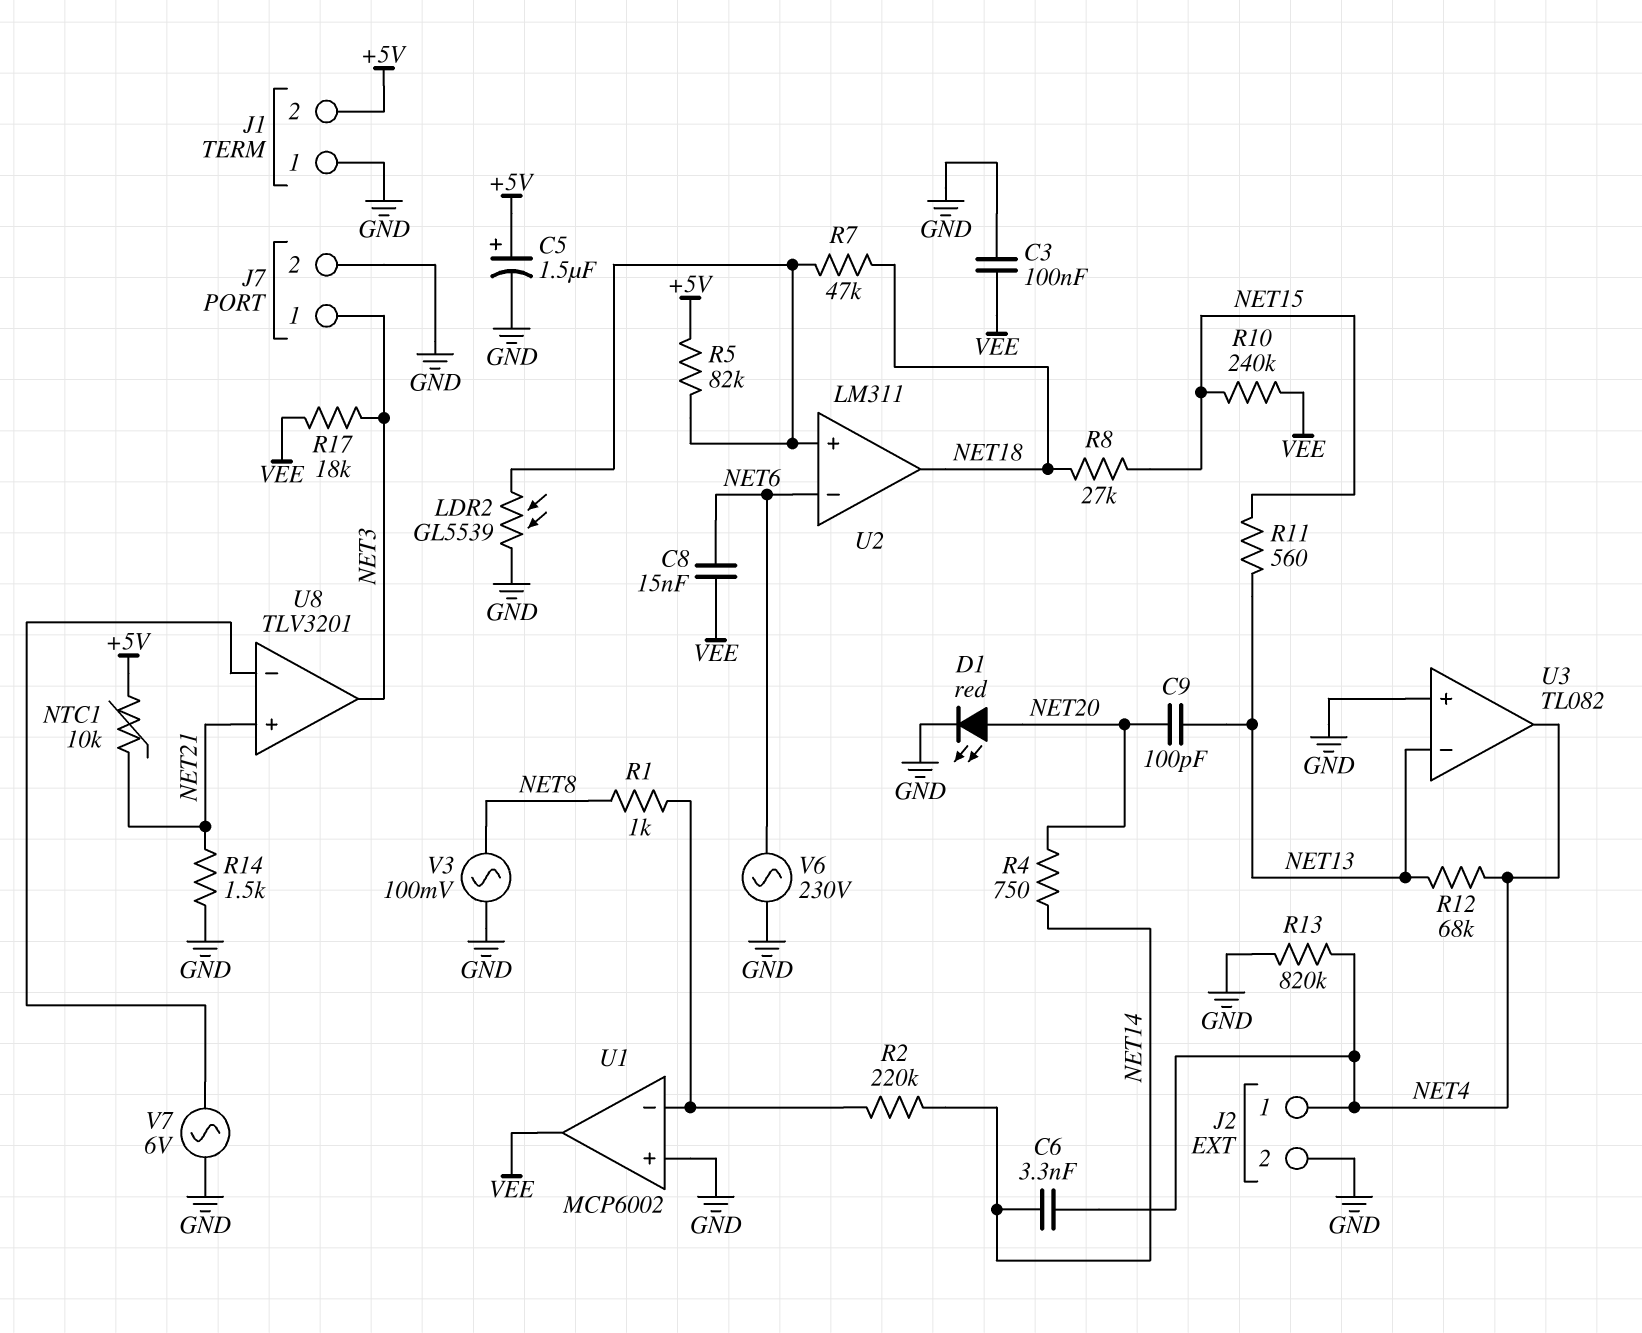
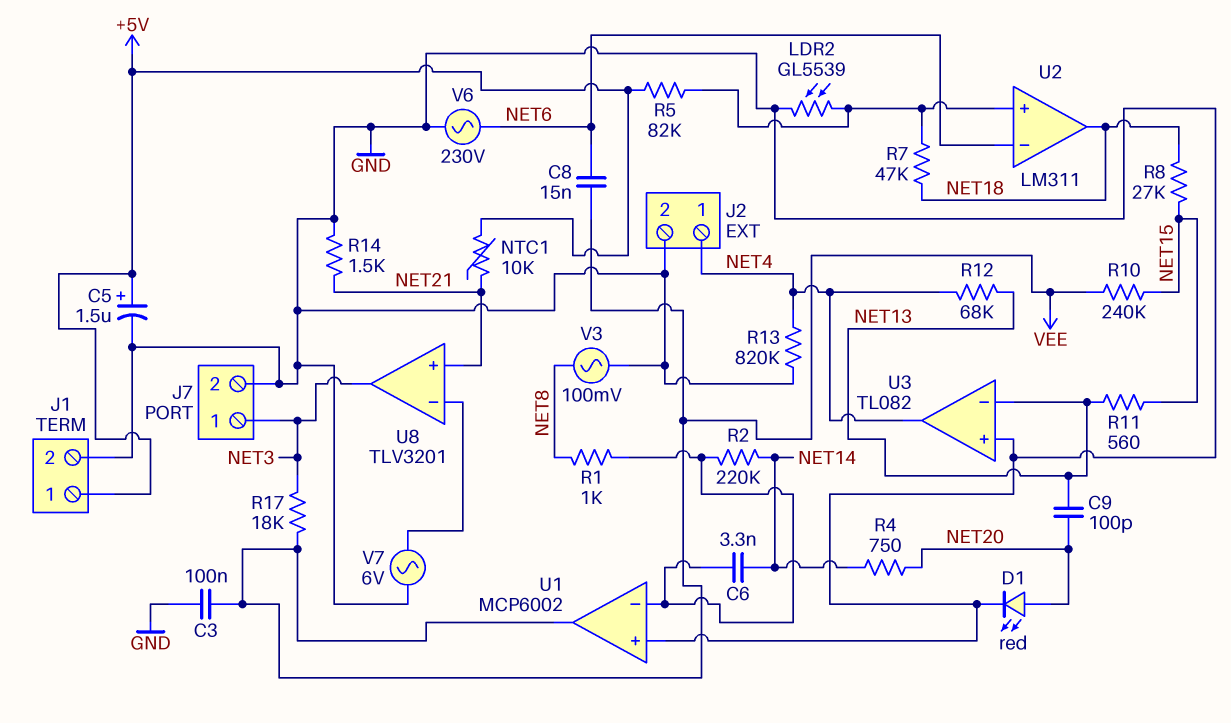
C6: 3.3nF (NET4, NET14) -> 3.3nF (NET14, U1/in-)
J1 pin 1: GND -> +5V
J1 pin 2: +5V -> GND

